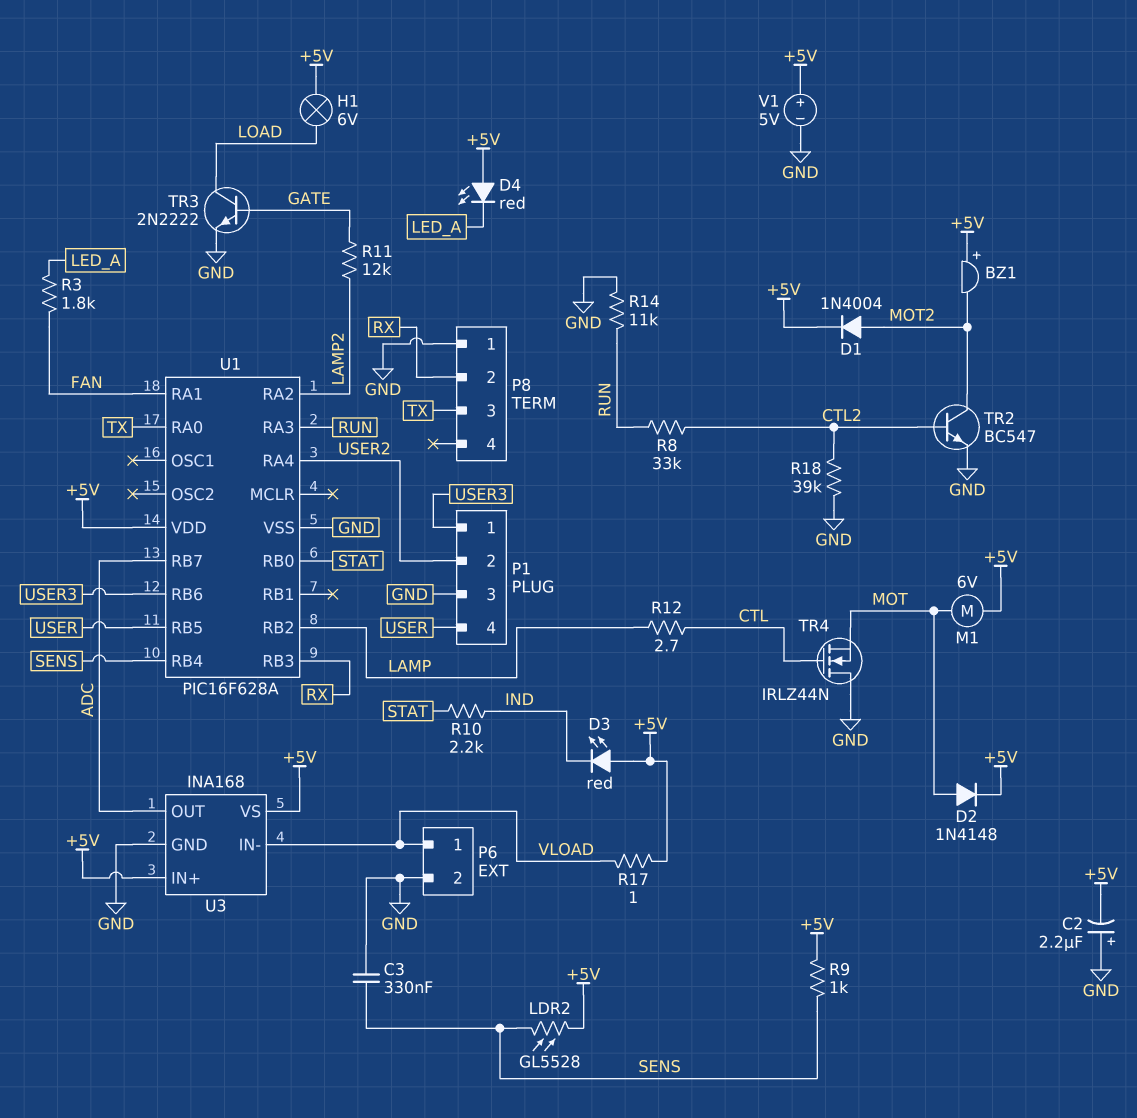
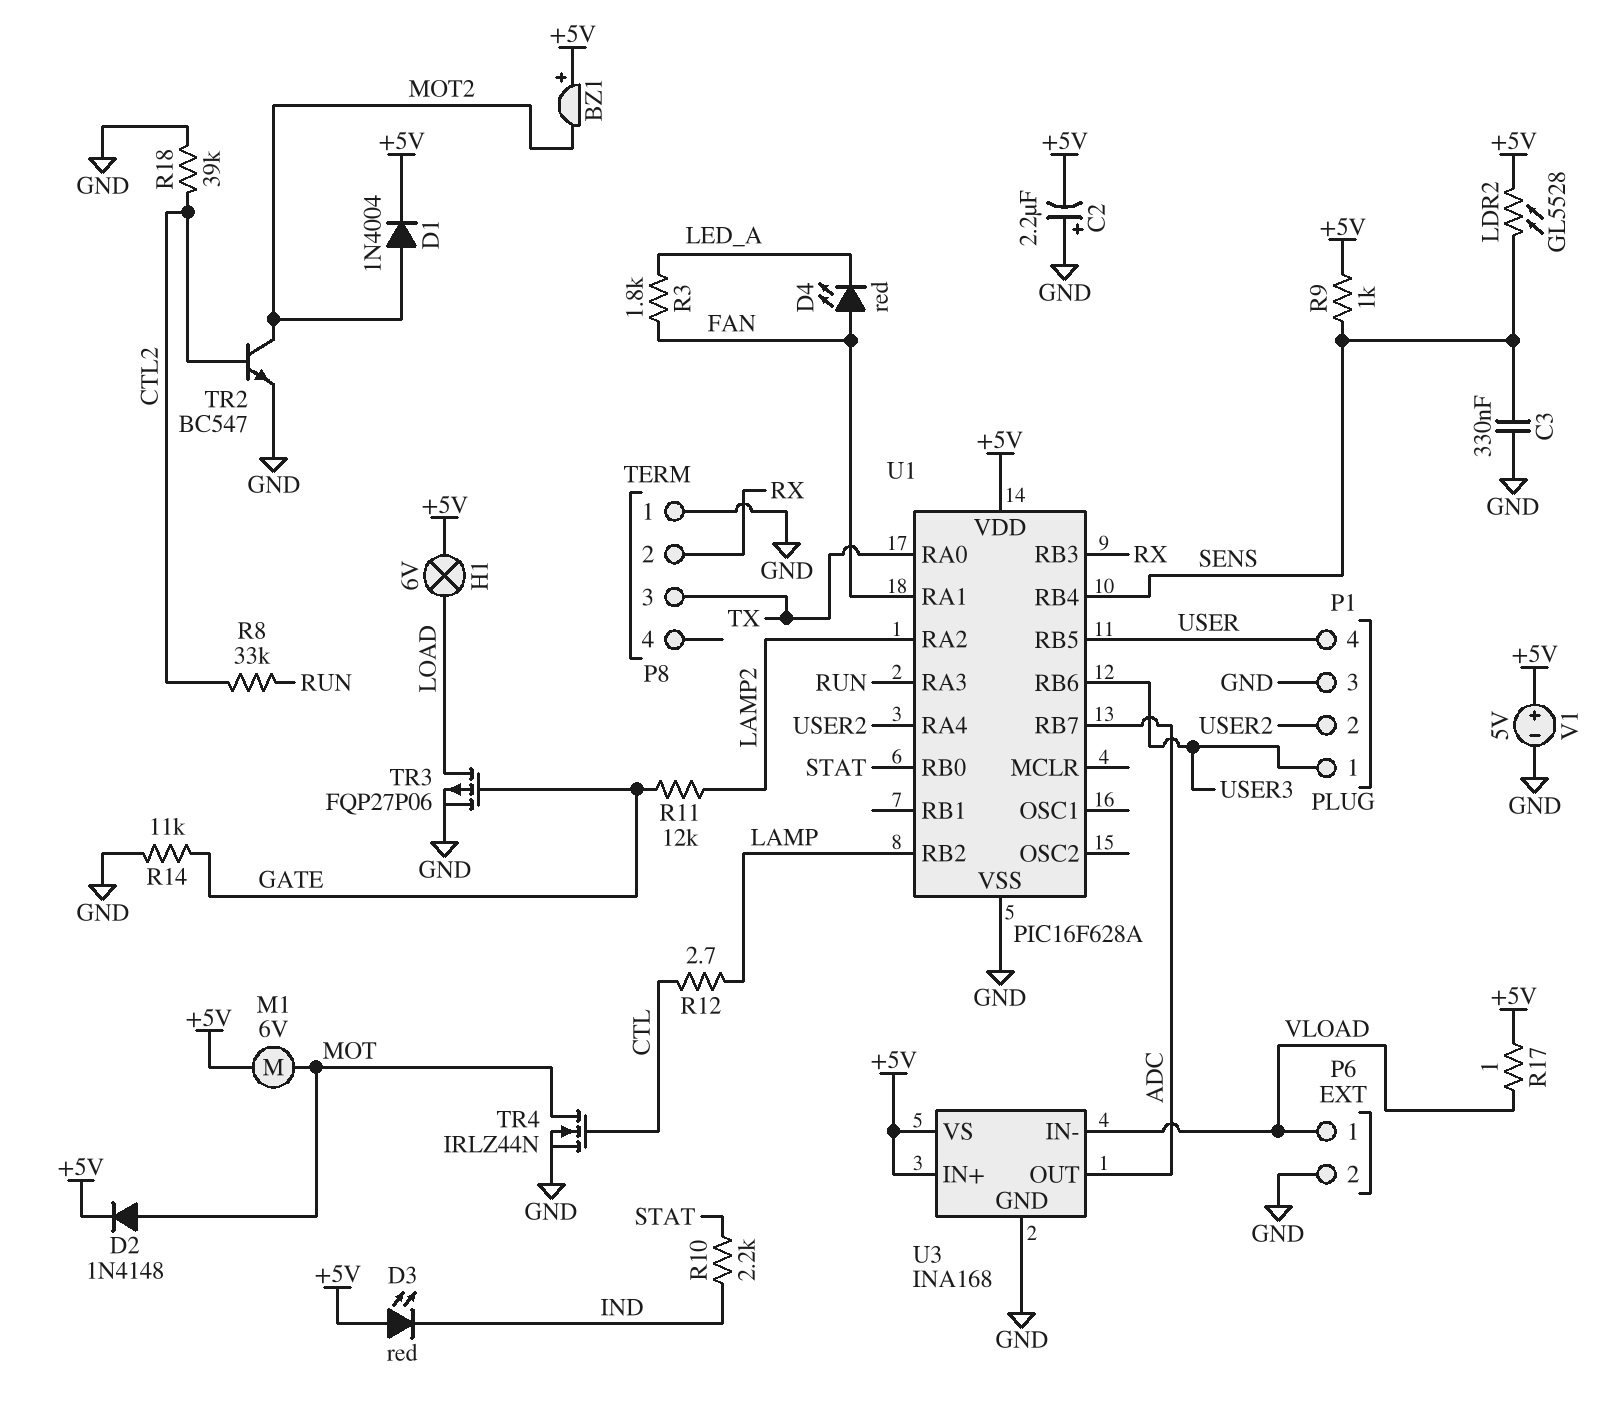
D4: LED red (A +5V, K LED_A) -> LED red (A FAN, K LED_A)
R14: 11k (GND, RUN) -> 11k (GATE, GND)
TR3: NPN 2N2222 (B GATE, C LOAD, E GND) -> PMOS FQP27P06 (G GATE, D LOAD, S GND)
TR4: NMOS IRLZ44N (G CTL, D GND, S MOT) -> NMOS IRLZ44N (G CTL, D MOT, S GND)

